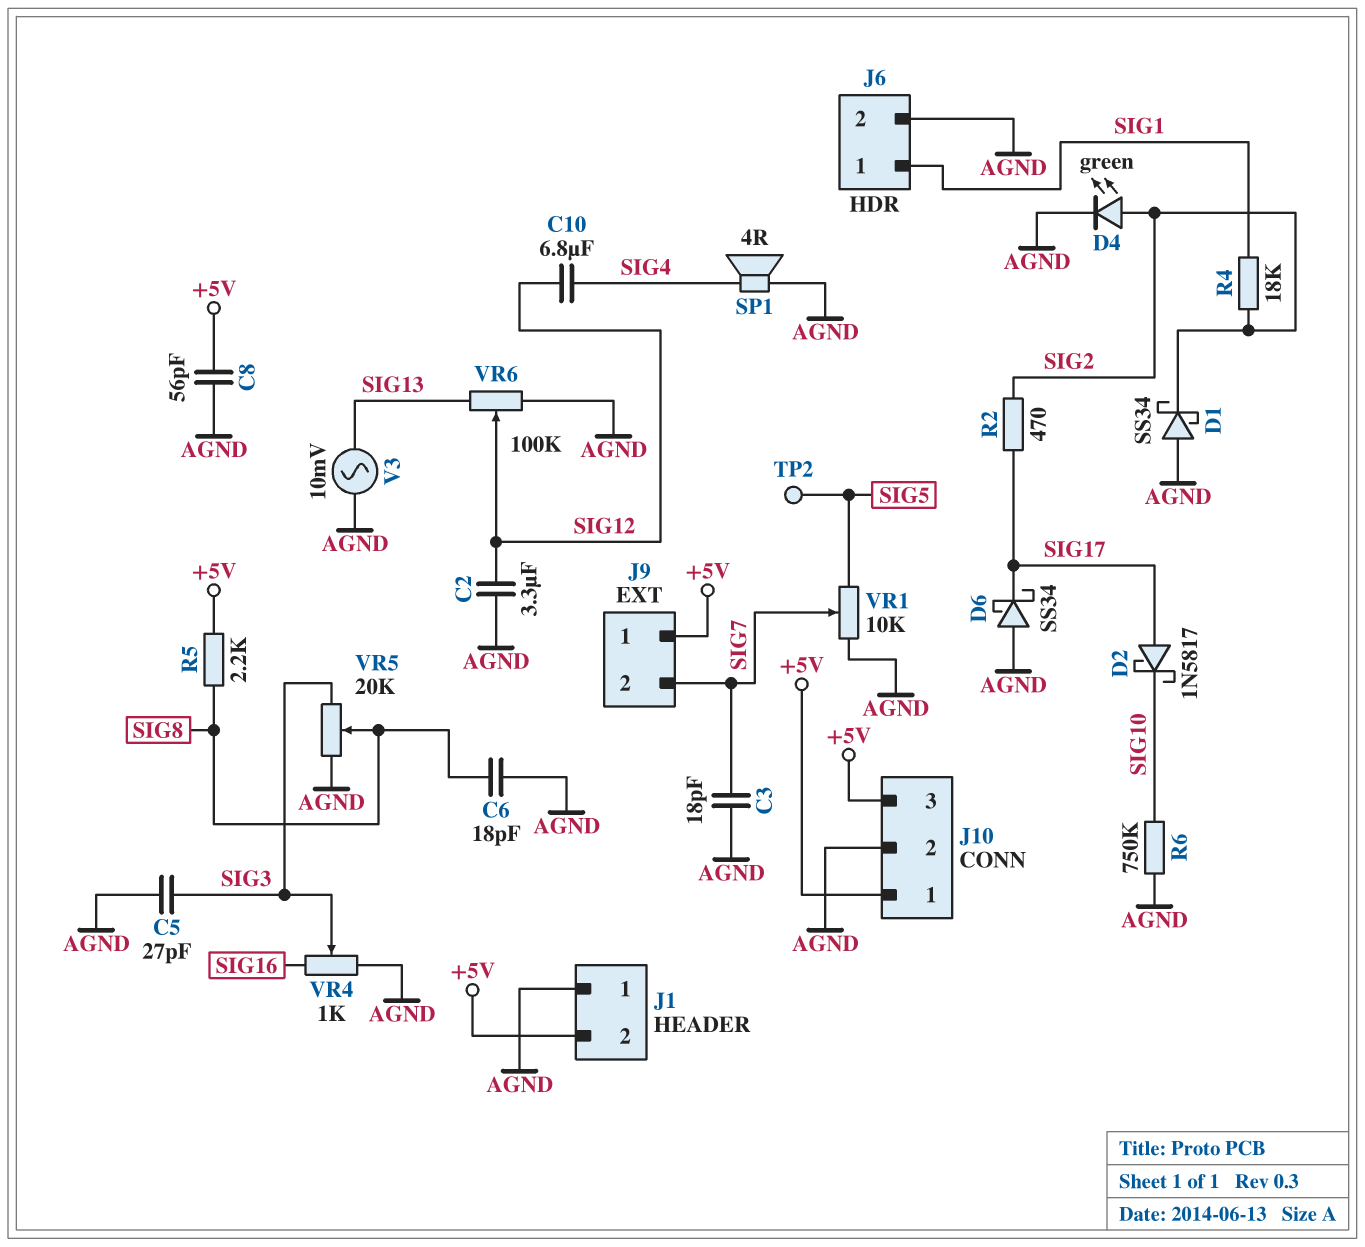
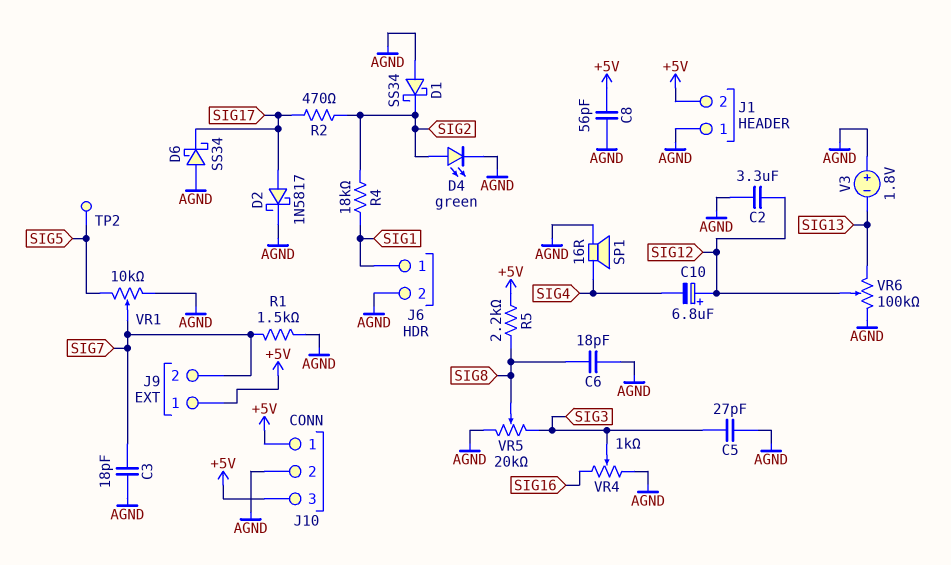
C10: 6.8uF (SIG4, SIG12) -> 6.8uF (plus SIG12, minus SIG4)
D2: schottky 1N5817 (A SIG17, K SIG10) -> schottky 1N5817 (A SIG17, K AGND)
R1: none -> 1.5k (AGND, SIG7)
R6: 750k (AGND, SIG10) -> none
SP1: speaker 4R (AGND, SIG4) -> speaker 16R (AGND, SIG4)
V3: AC 10mV (AGND, SIG13) -> 1.8V (plus AGND, minus SIG13)

